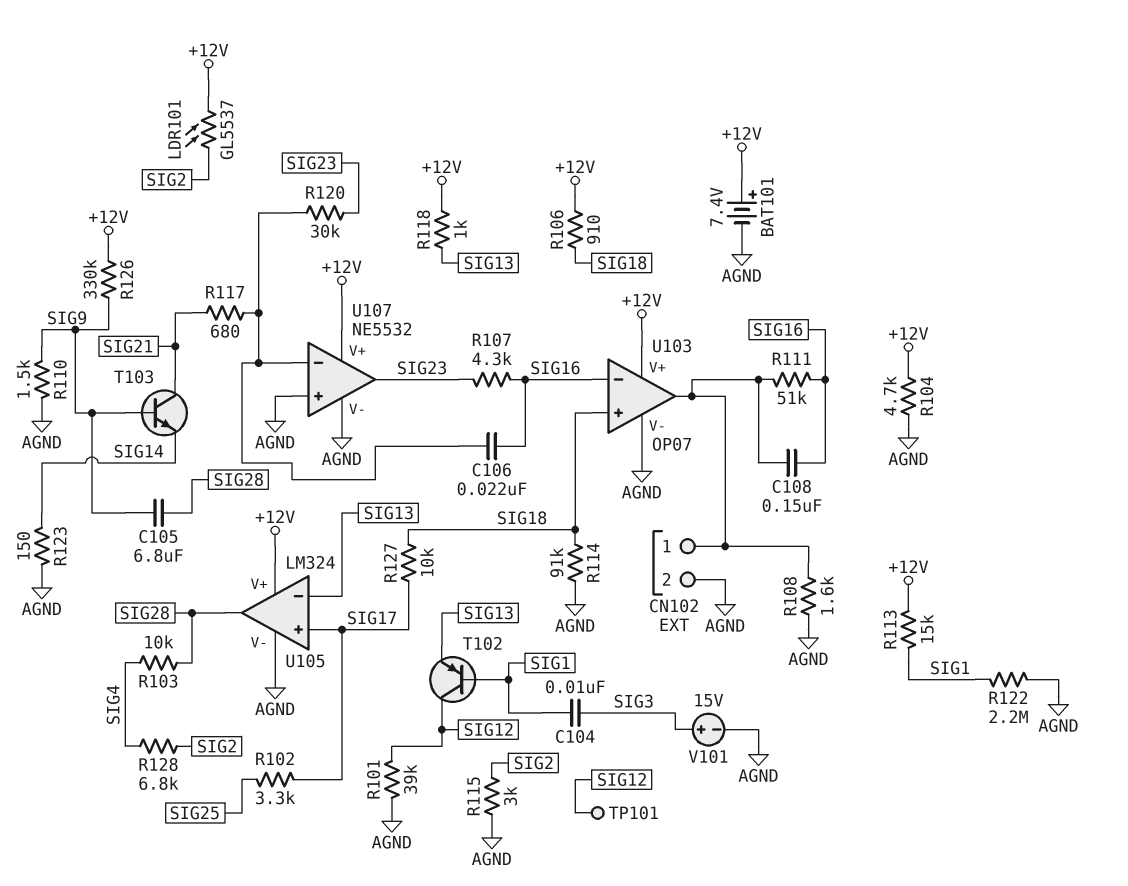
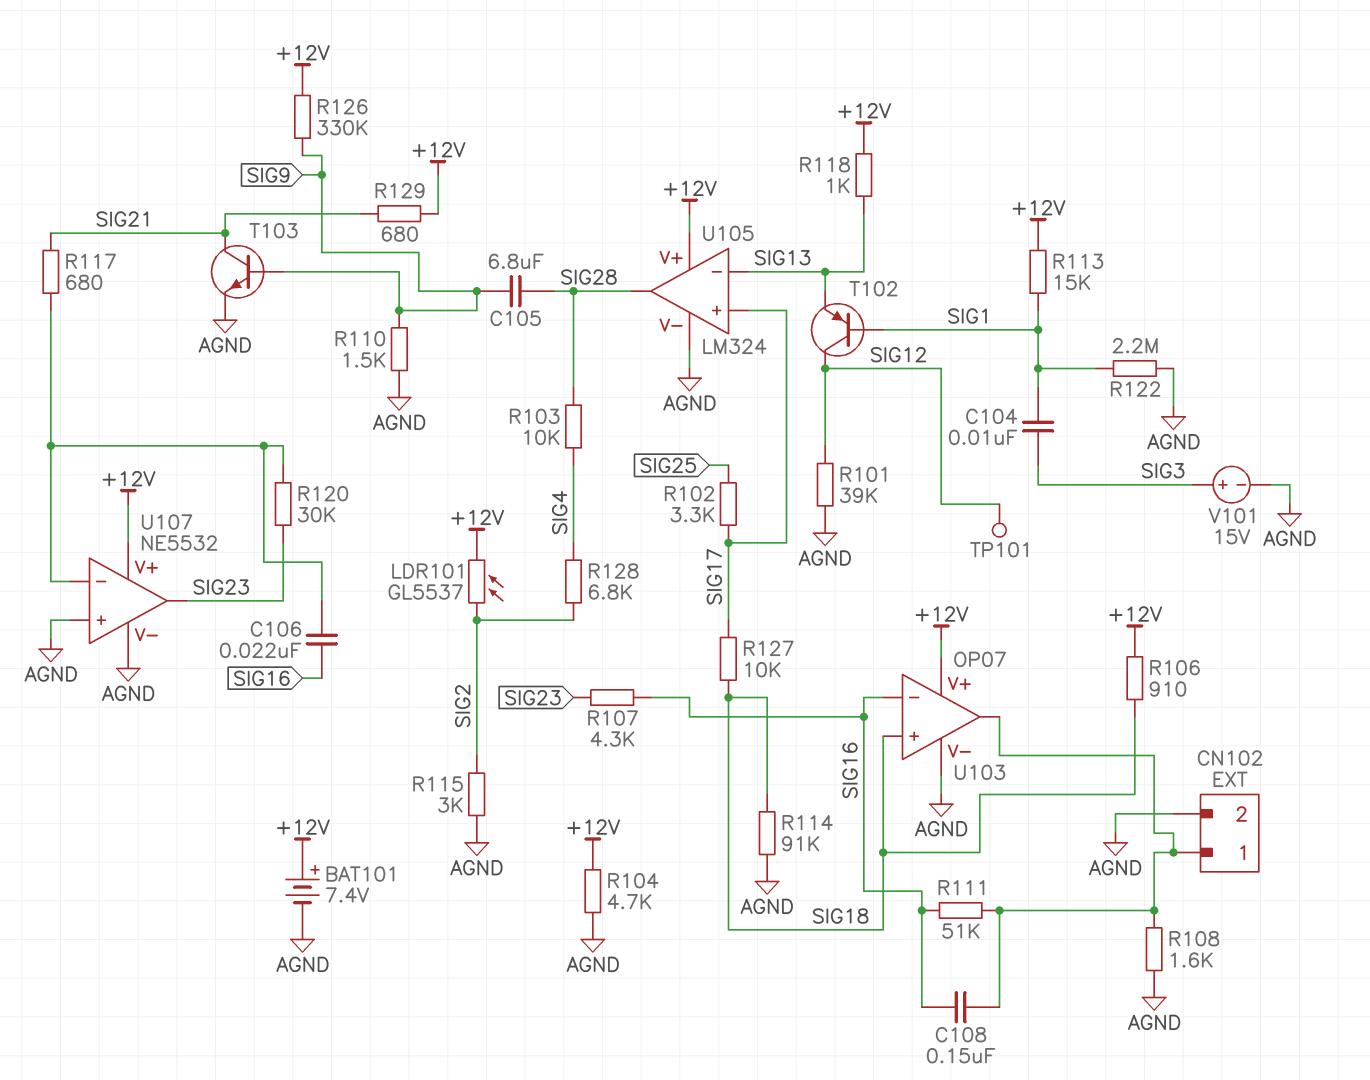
R123: 150 (AGND, SIG14) -> none
R129: none -> 680 (+12V, SIG21)
T103: NPN (B SIG9, C SIG21, E SIG14) -> NPN (B SIG9, C SIG21, E AGND)

